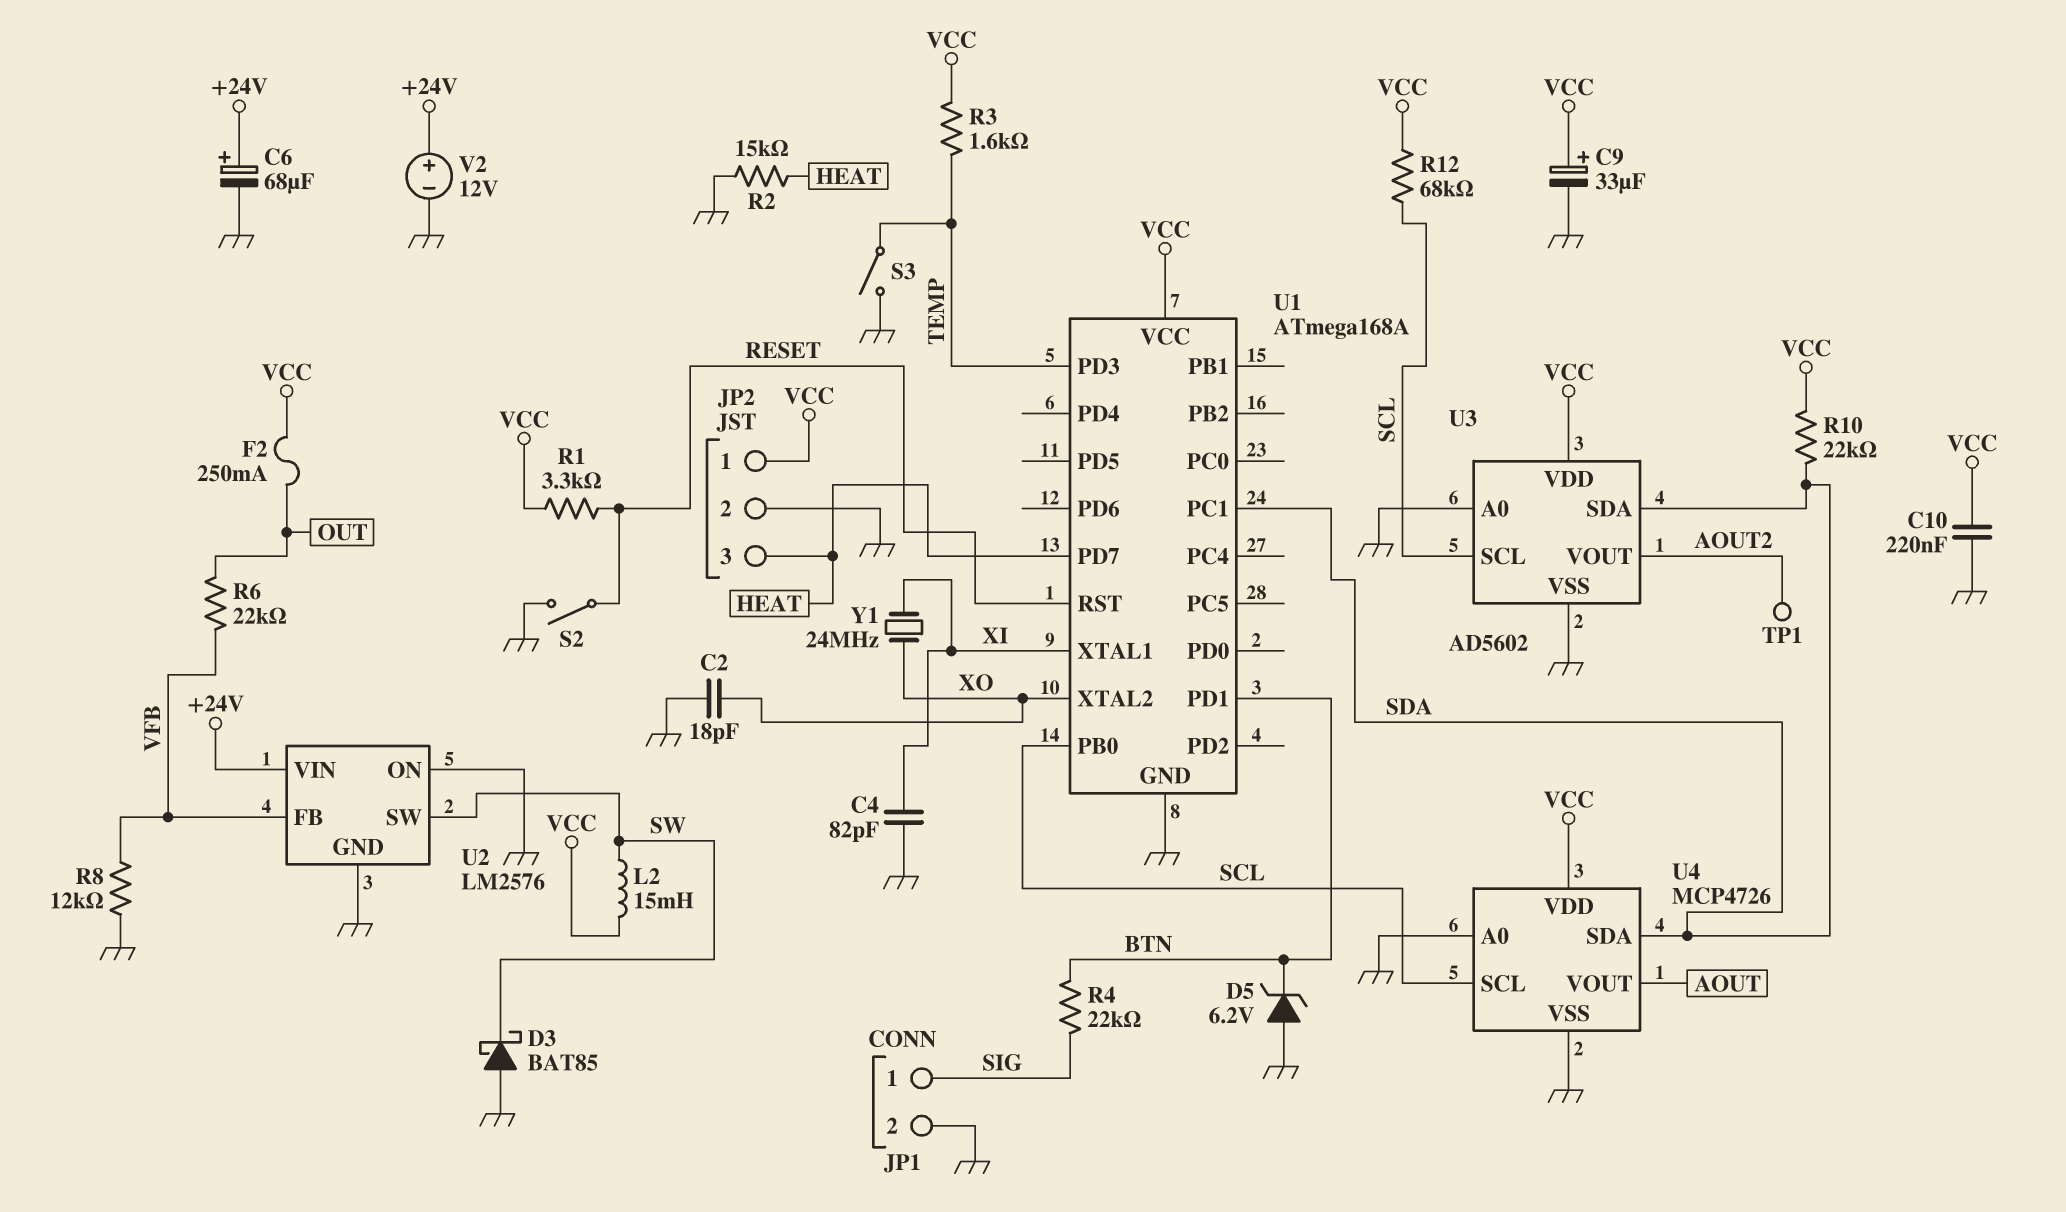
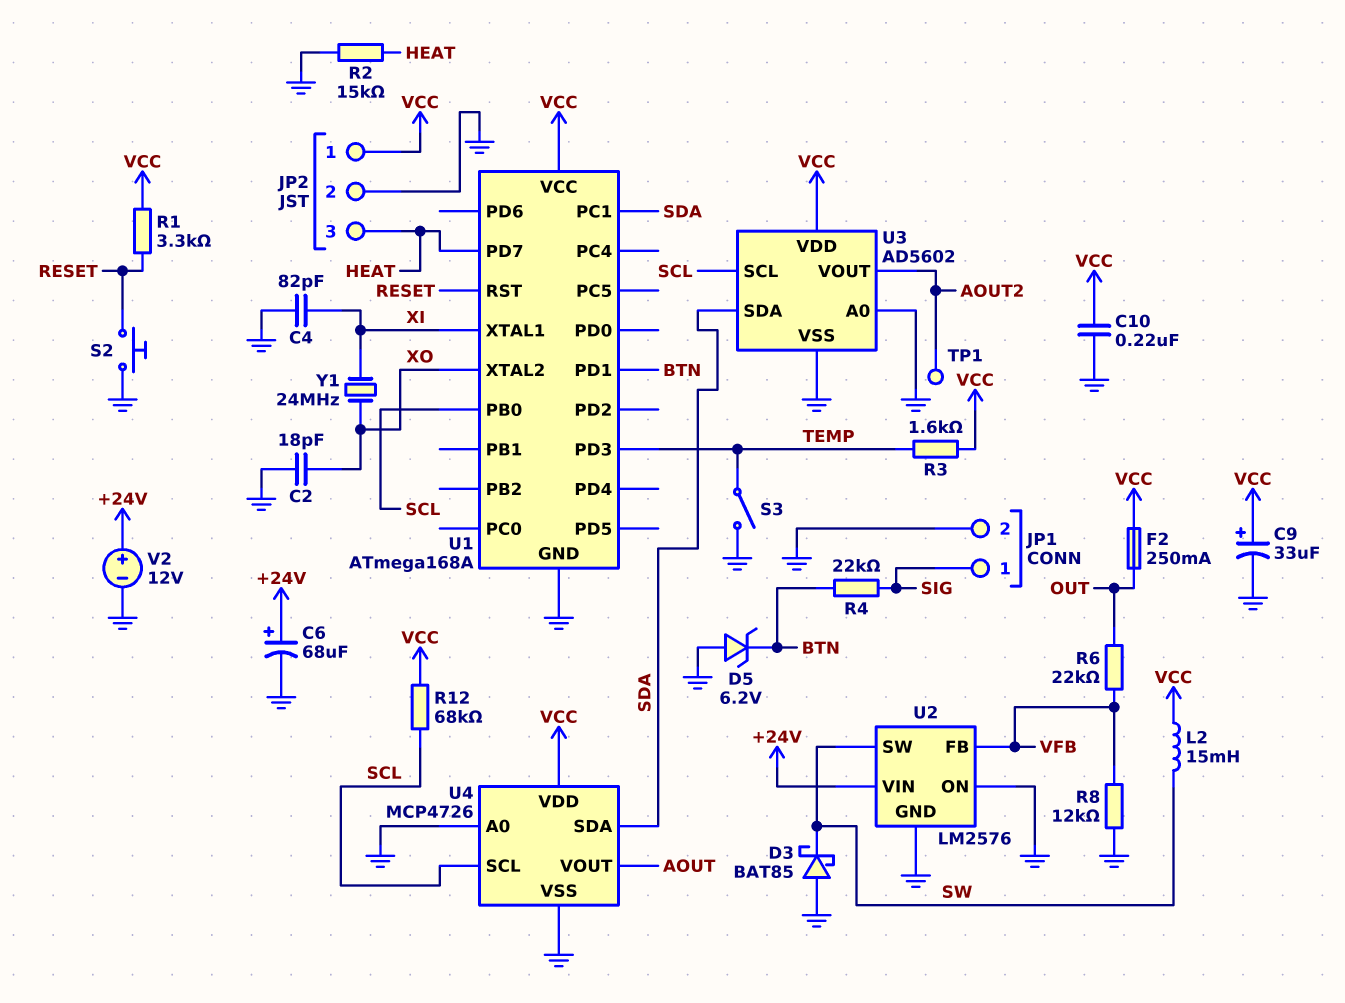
R10: 22k (SDA, VCC) -> none
S2: switch (GND, RESET) -> button (GND, RESET)

